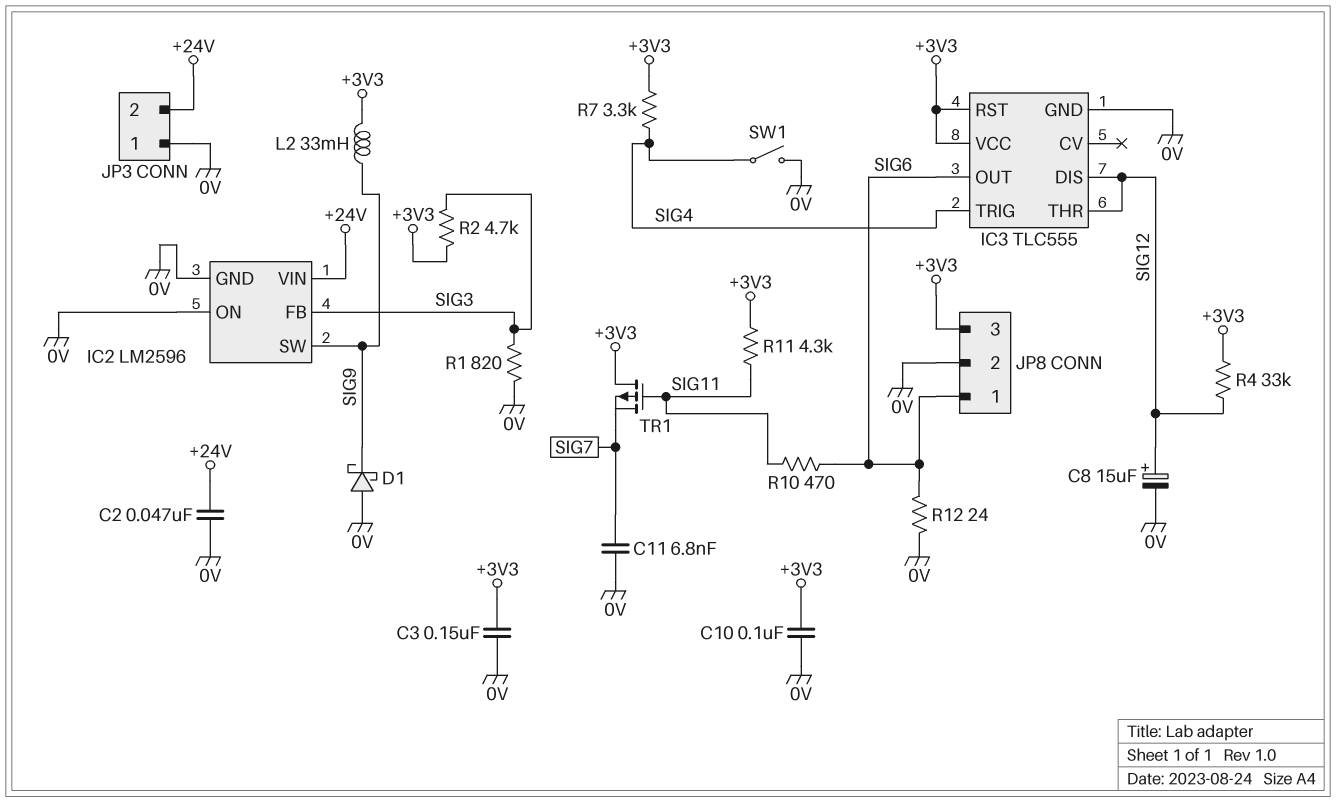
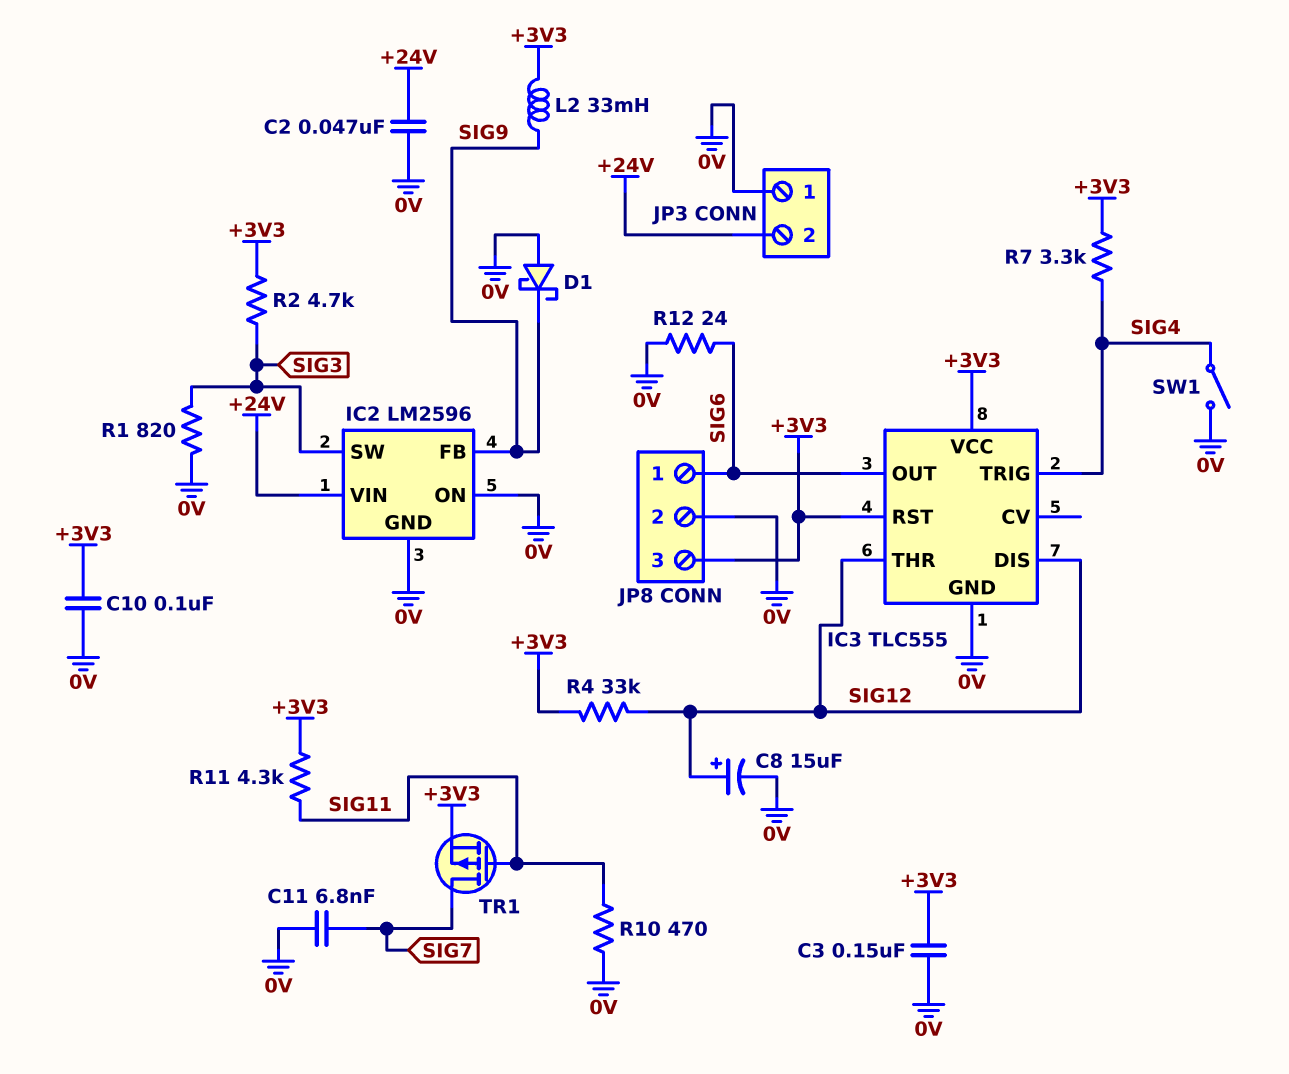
IC2 pin FB: SIG3 -> SIG9
IC2 pin SW: SIG9 -> SIG3
R10: 470 (SIG6, SIG11) -> 470 (0V, SIG11)
TR1: PMOS (G SIG11, D +3V3, S SIG7) -> PMOS (G SIG11, D SIG7, S +3V3)

